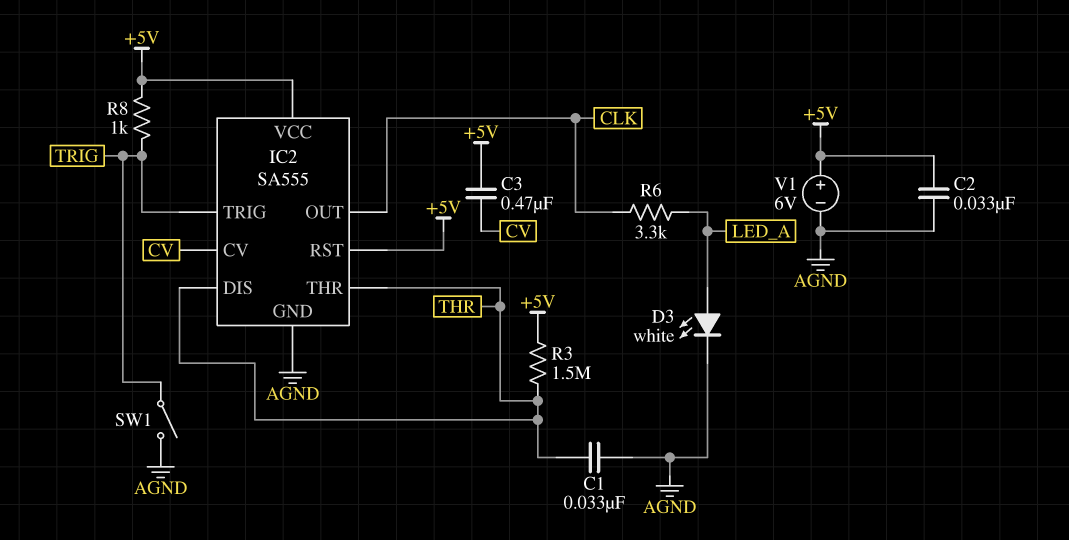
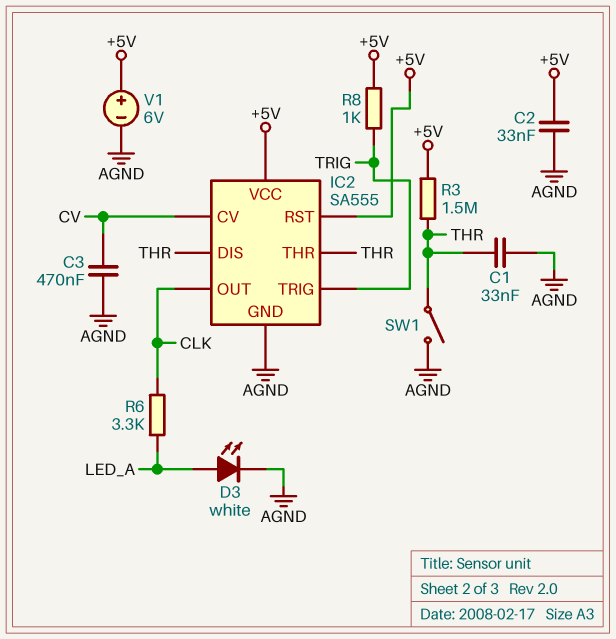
C3: 470nF (+5V, CV) -> 470nF (AGND, CV)
SW1: switch (AGND, TRIG) -> switch (AGND, THR)

